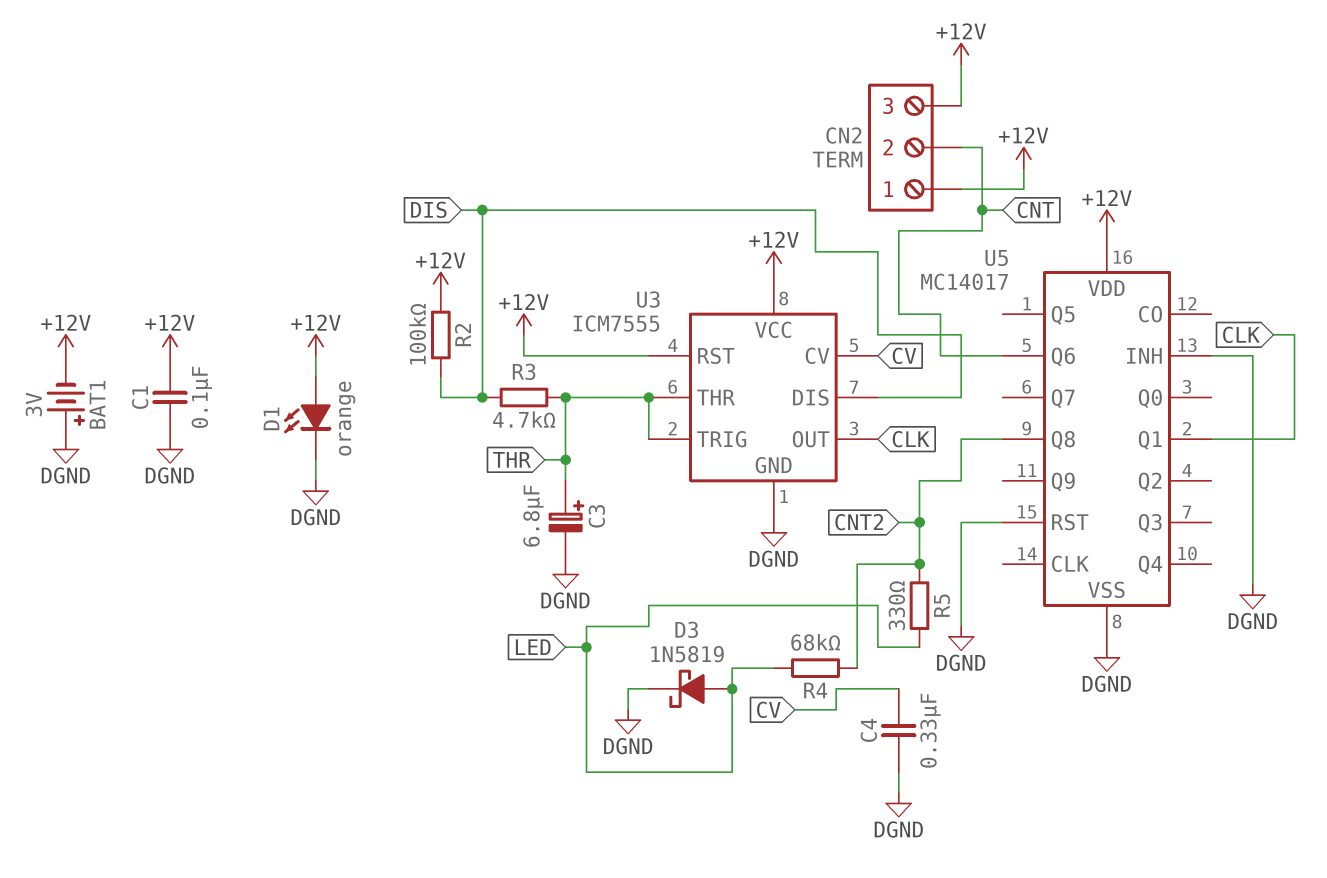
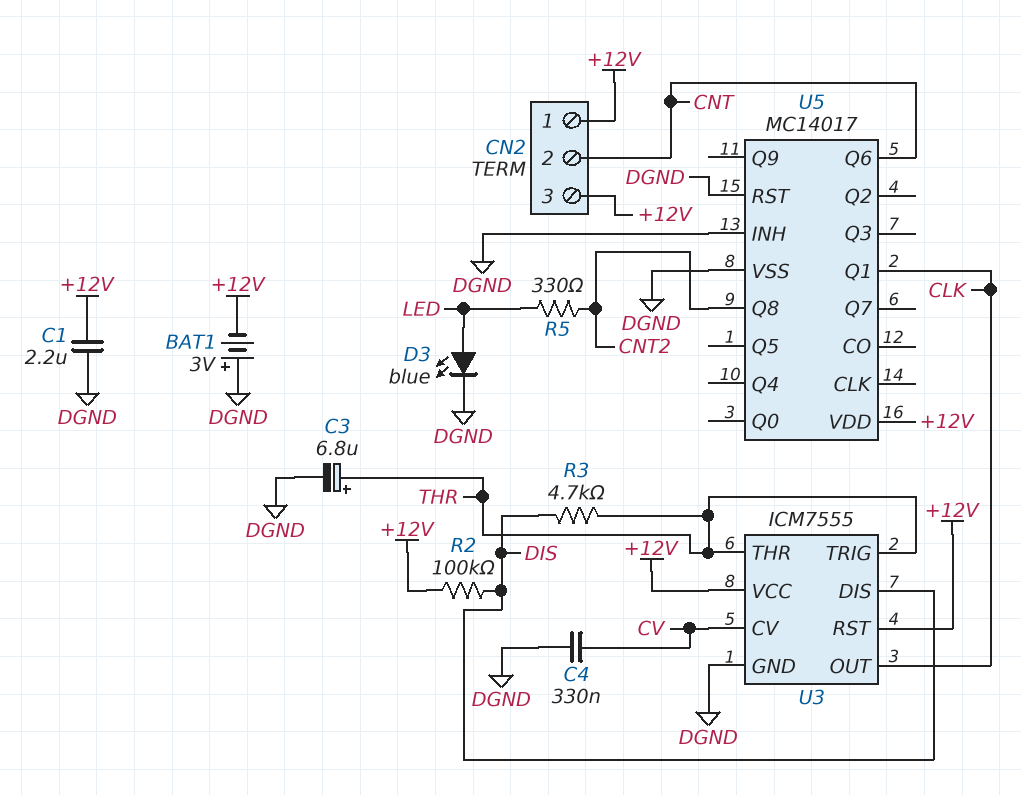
C1: 100nF (+12V, DGND) -> 2.2uF (+12V, DGND)
D1: LED orange (A +12V, K DGND) -> none
D3: schottky 1N5819 (A LED, K DGND) -> LED blue (A LED, K DGND)
R4: 68k (CNT2, LED) -> none

